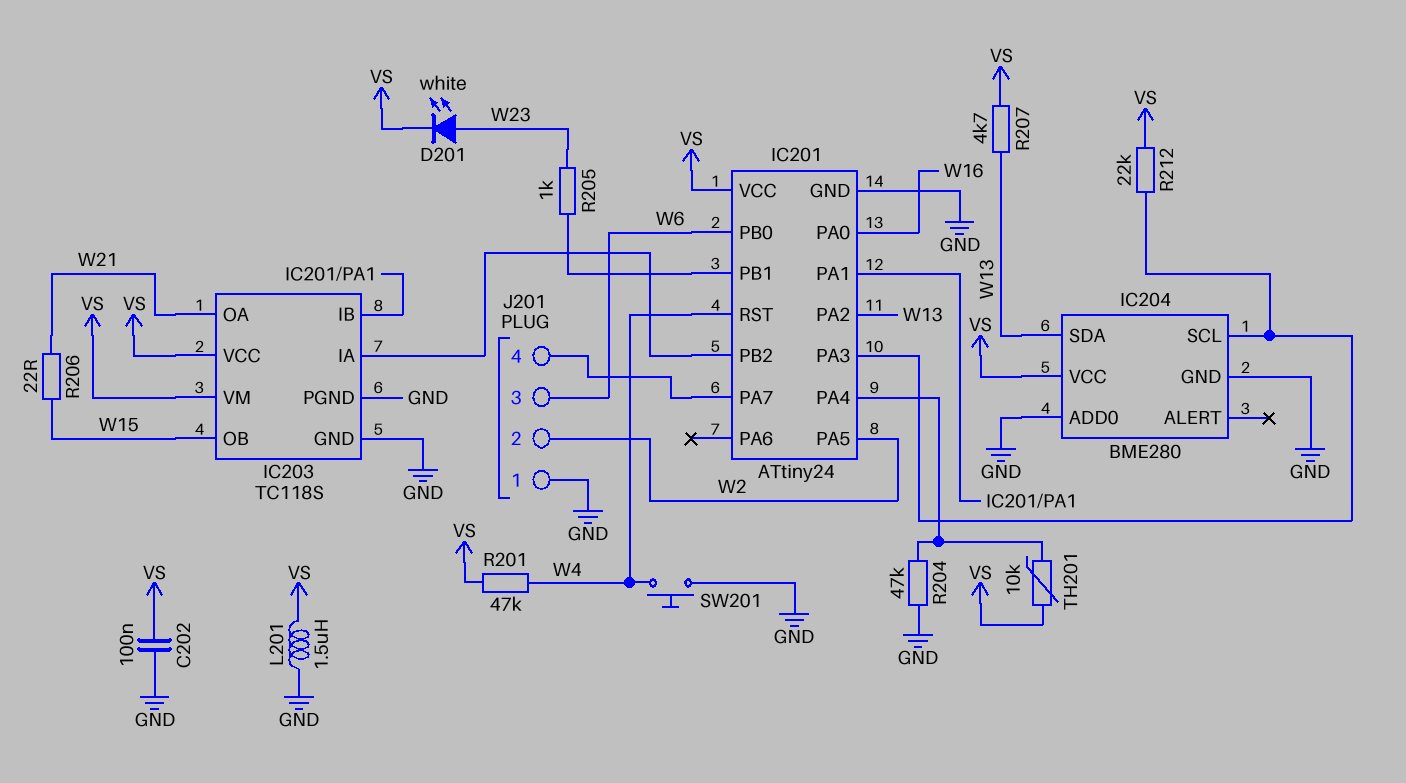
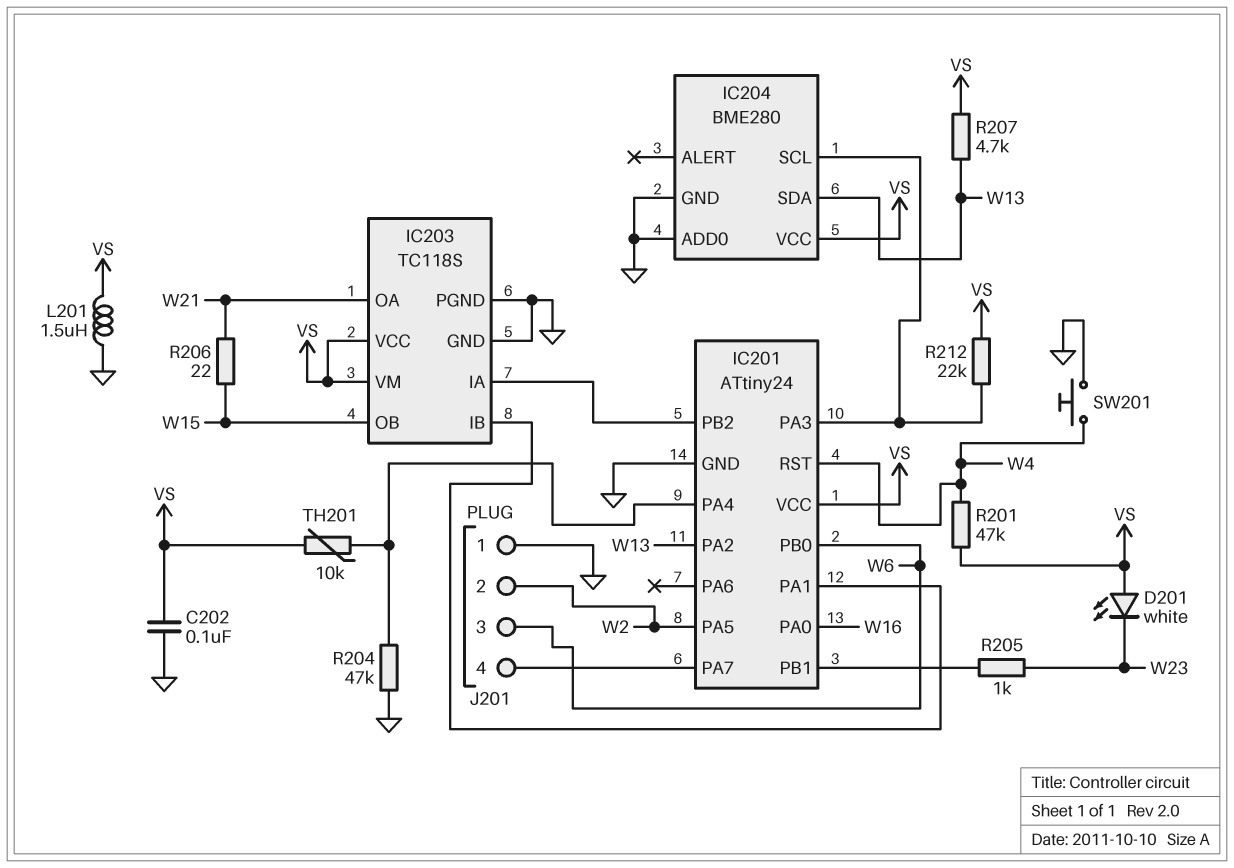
D201: LED white (A W23, K VS) -> LED white (A VS, K W23)

